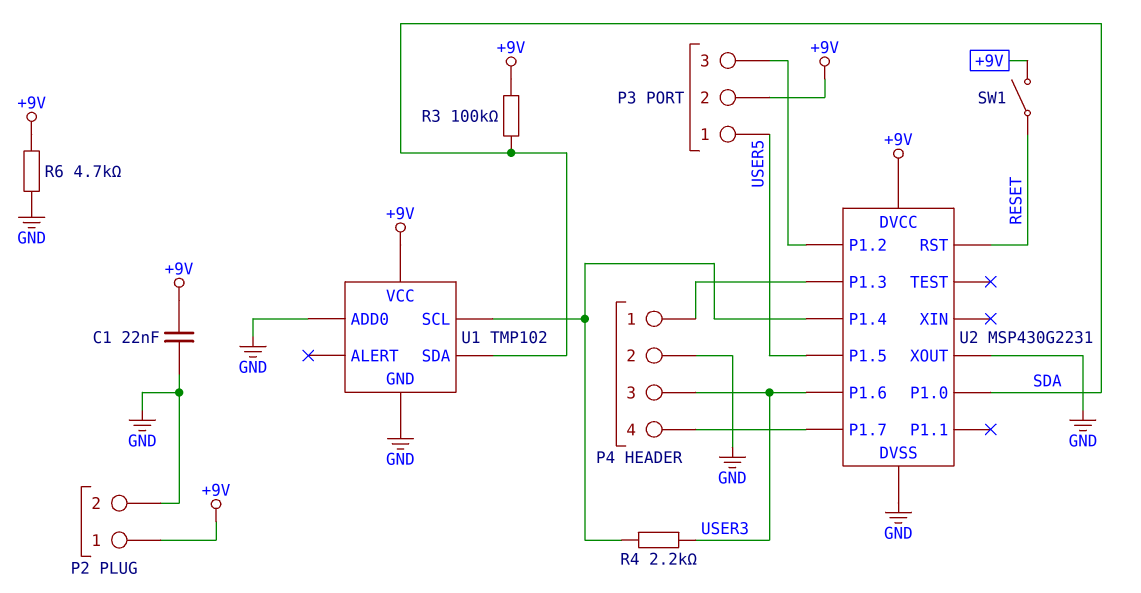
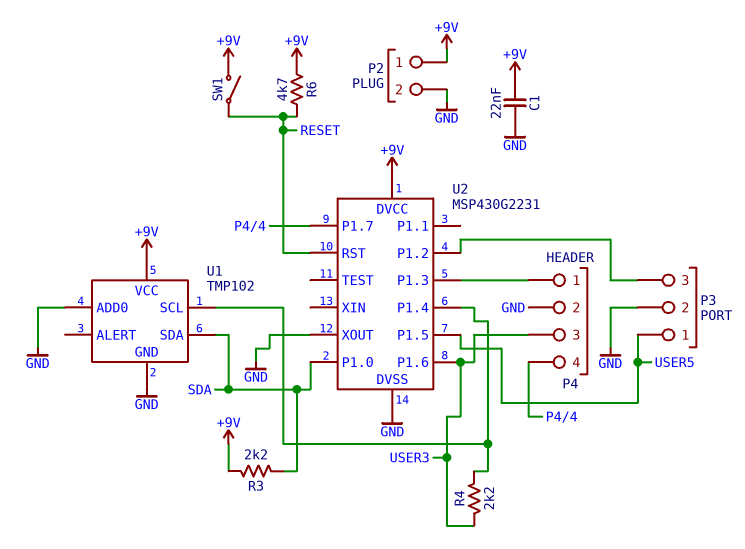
P3 pin 2: +9V -> GND
R3: 100k (+9V, SDA) -> 2.2k (+9V, SDA)
R6: 4.7k (+9V, GND) -> 4.7k (+9V, RESET)

